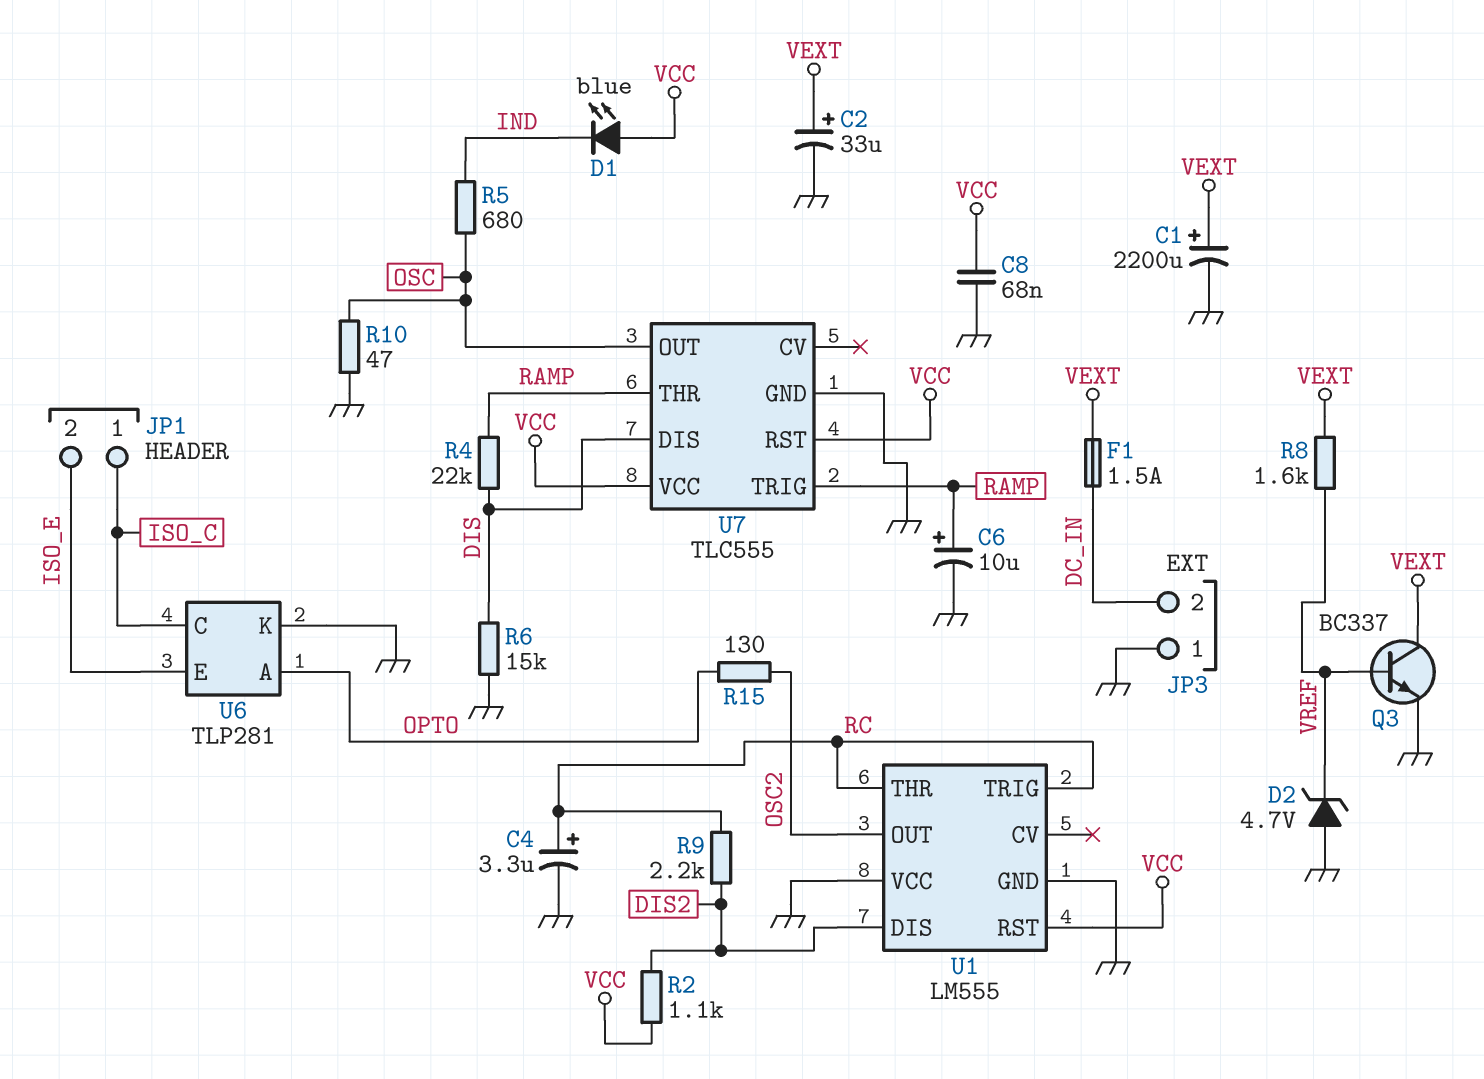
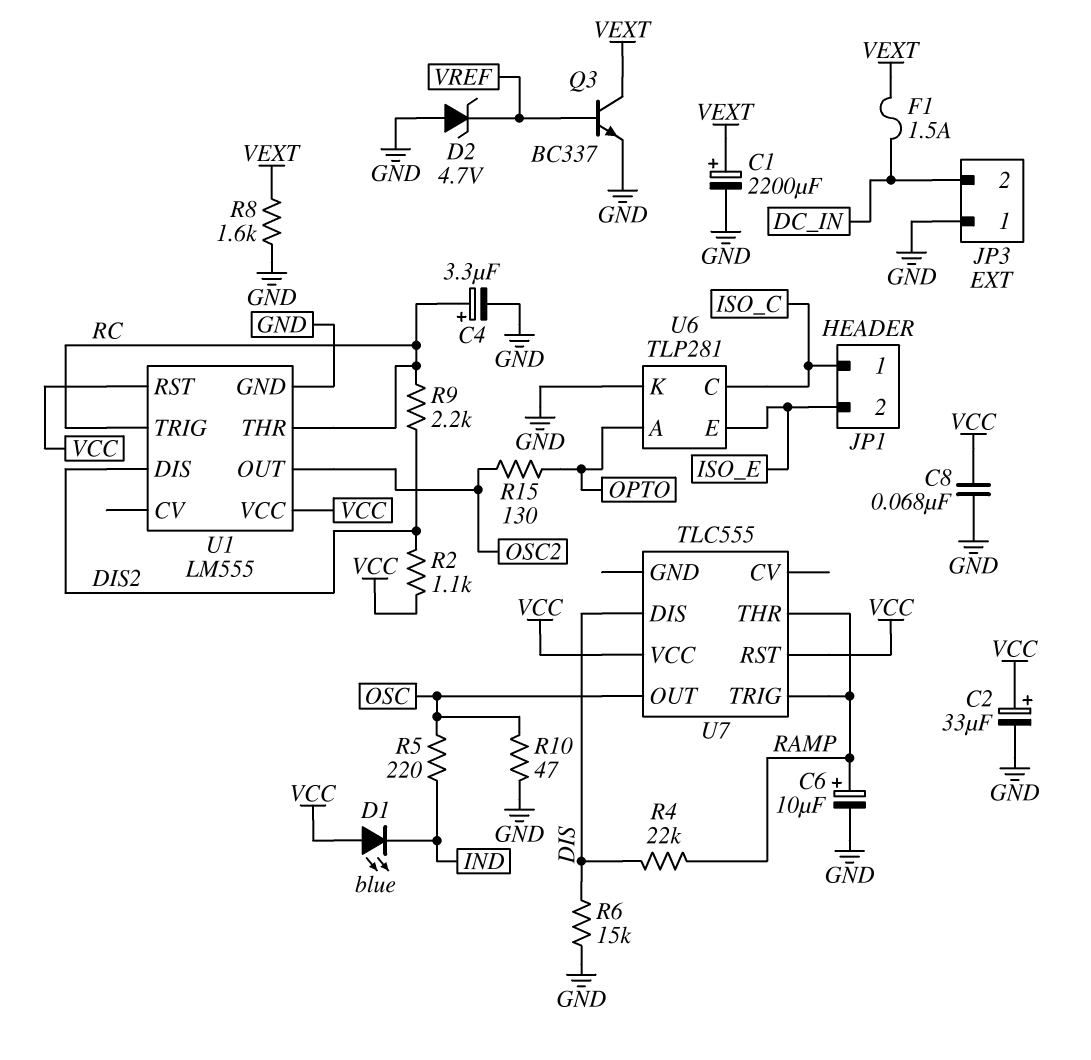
C2: 33uF (plus VEXT, minus GND) -> 33uF (plus VCC, minus GND)
R5: 680 (IND, OSC) -> 220 (IND, OSC)
R8: 1.6k (VEXT, VREF) -> 1.6k (GND, VEXT)
U1 pin VCC: GND -> VCC
U7 pin GND: GND -> none

